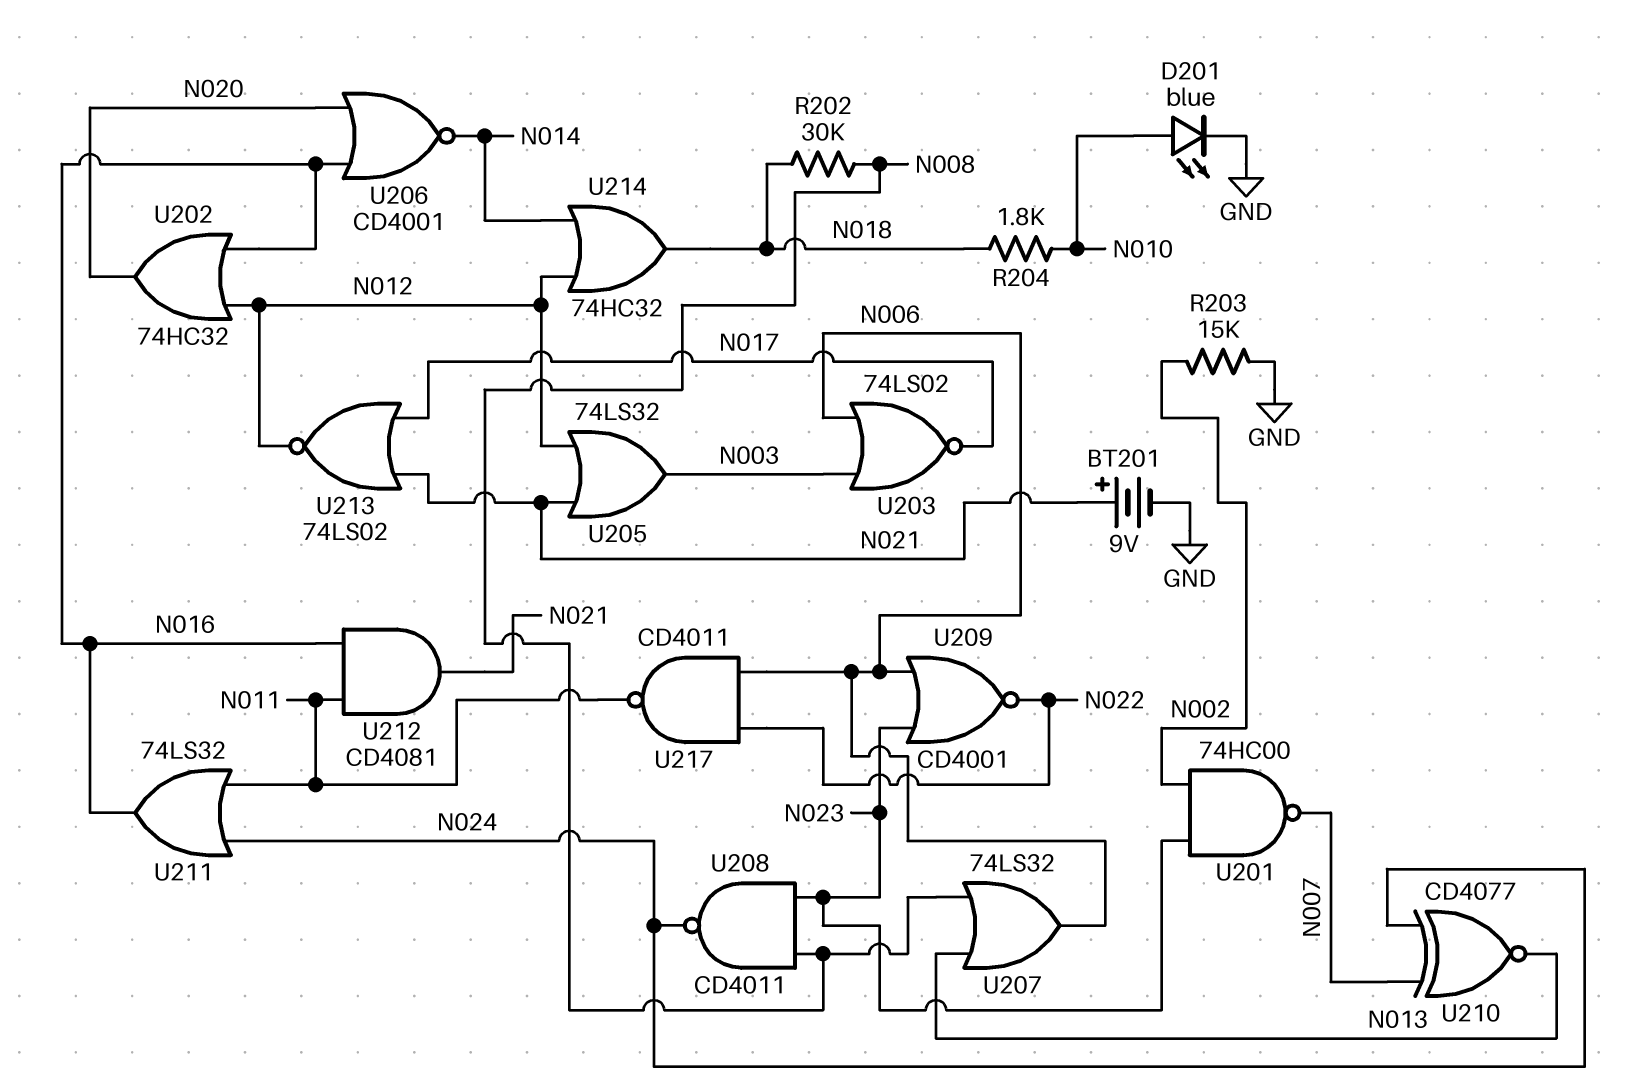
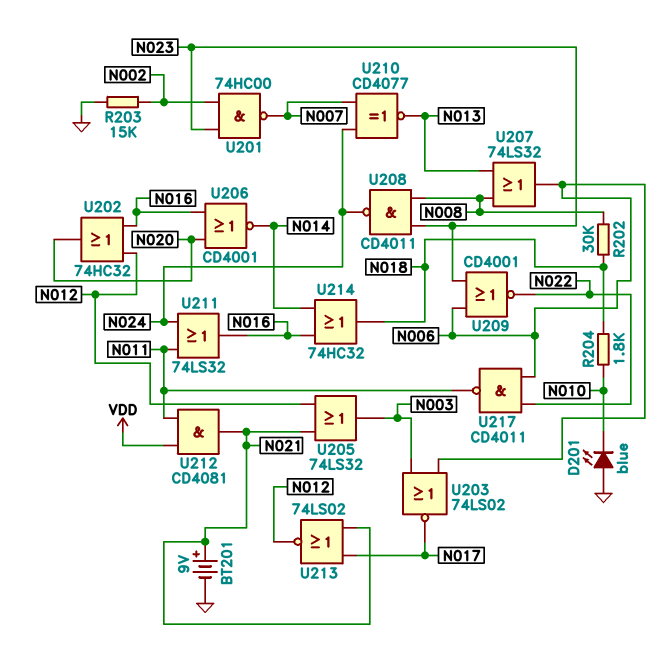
D201: LED blue (A N010, K GND) -> LED blue (A GND, K N010)
U212: AND CD4081 (in N011, in N016, out N021) -> AND CD4081 (in N011, in VDD, out N021)
U214: OR 74HC32 (in N012, in N014, out N018) -> OR 74HC32 (in N014, in N016, out N018)

